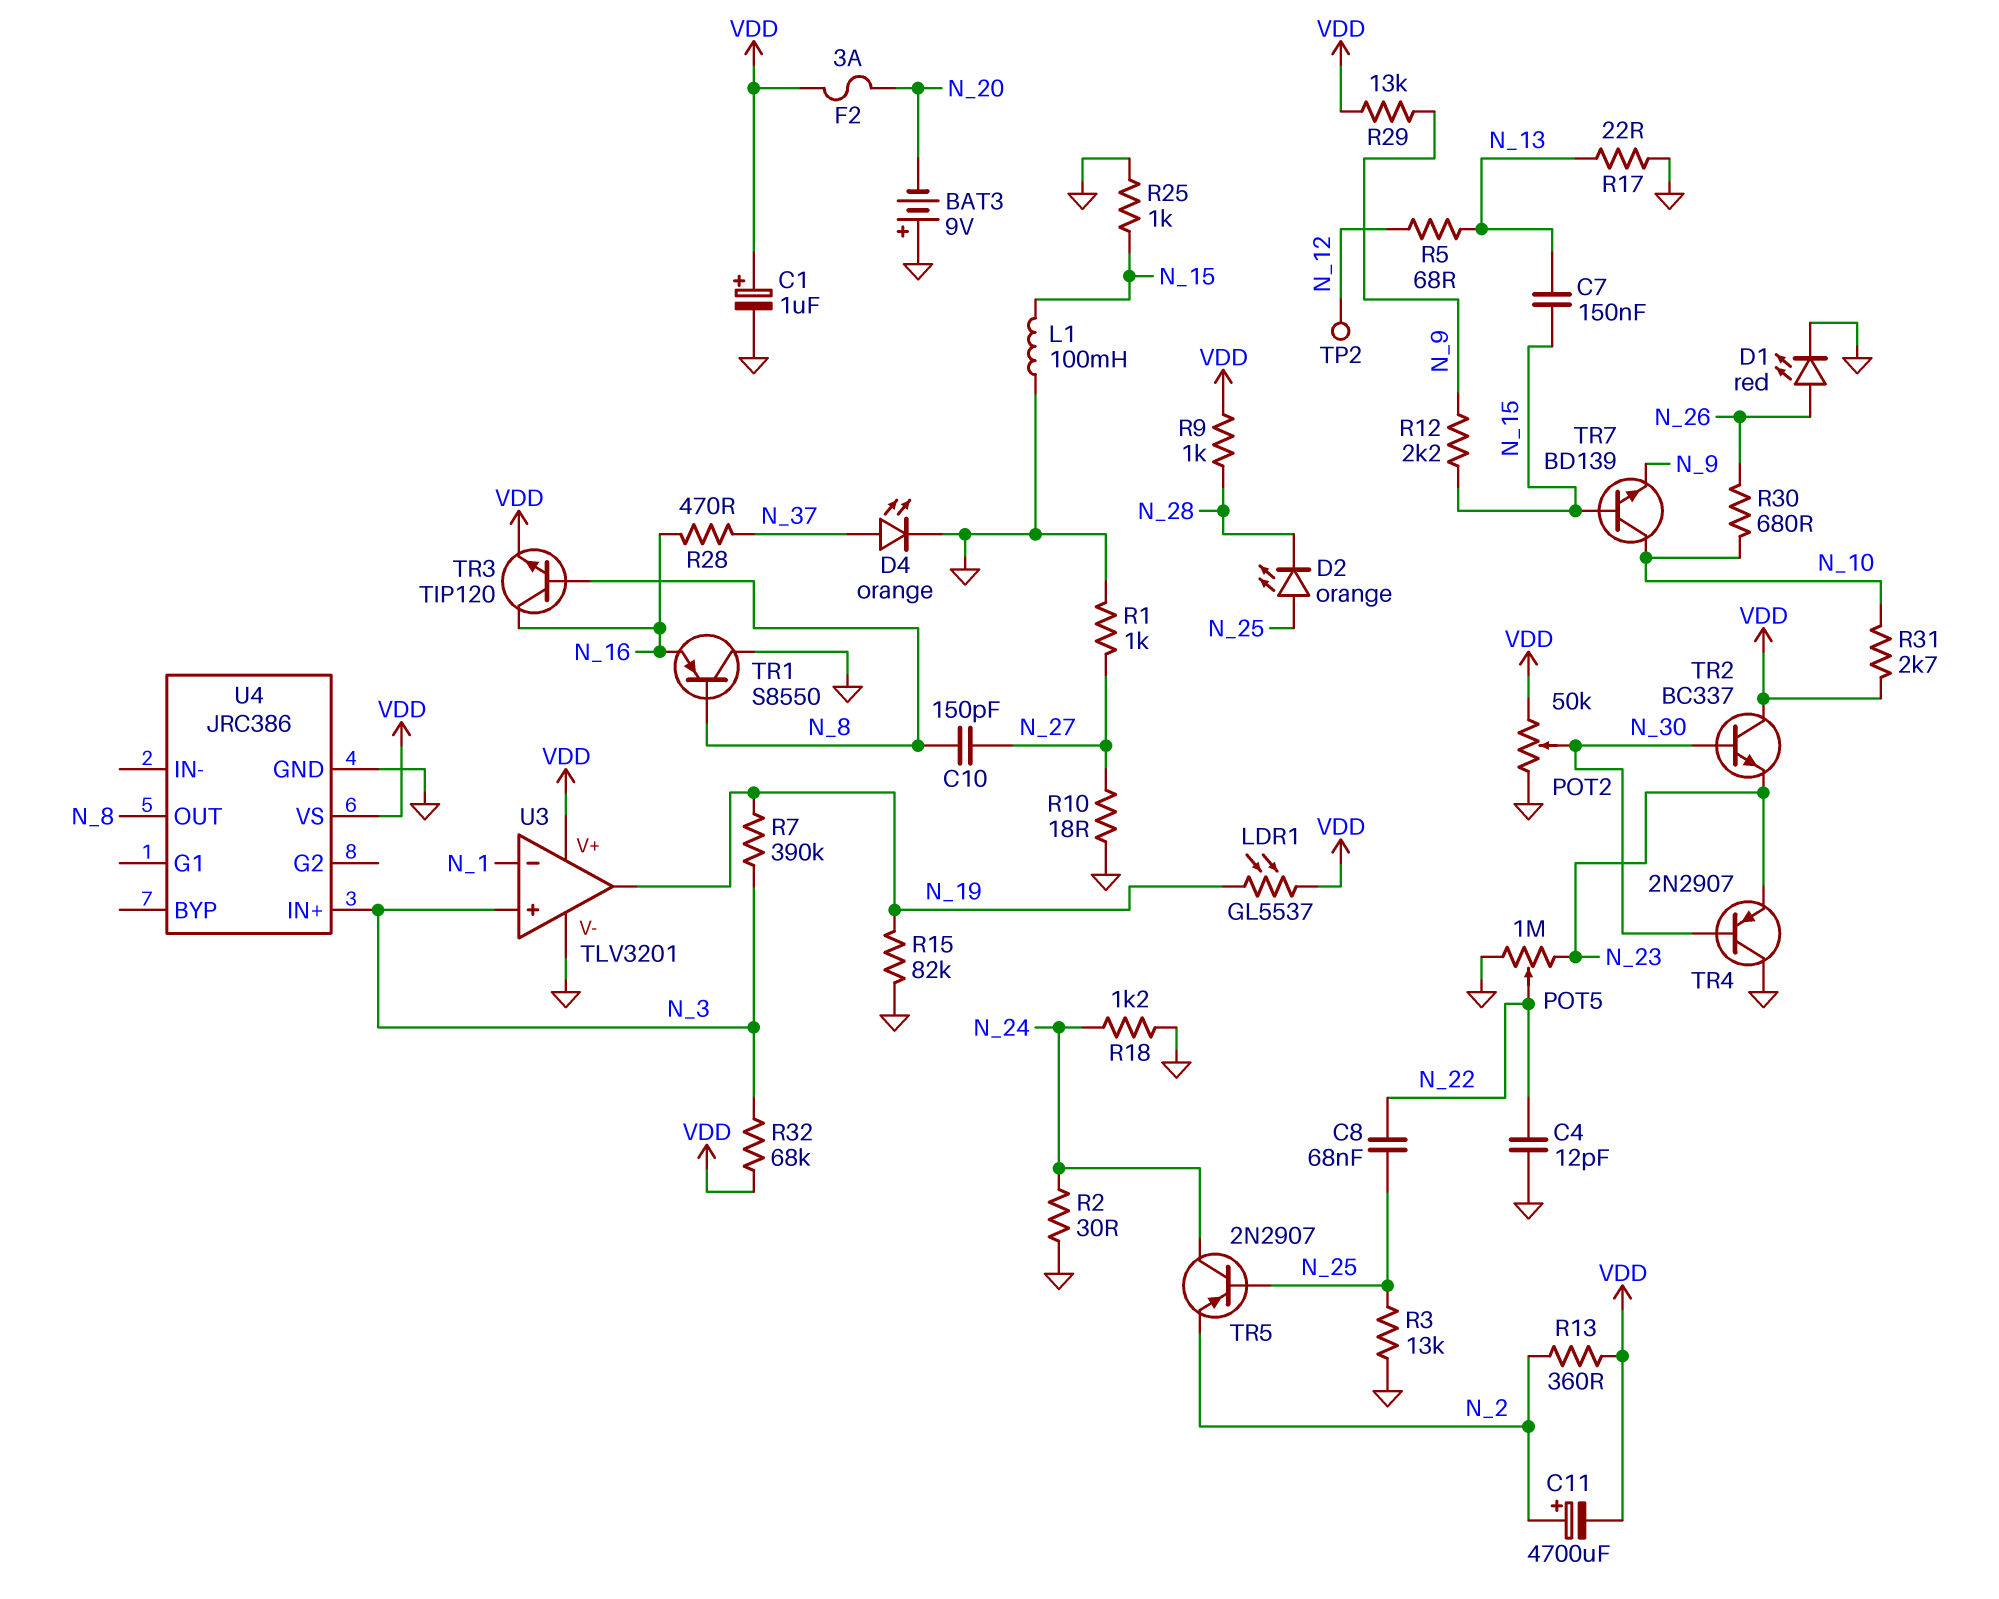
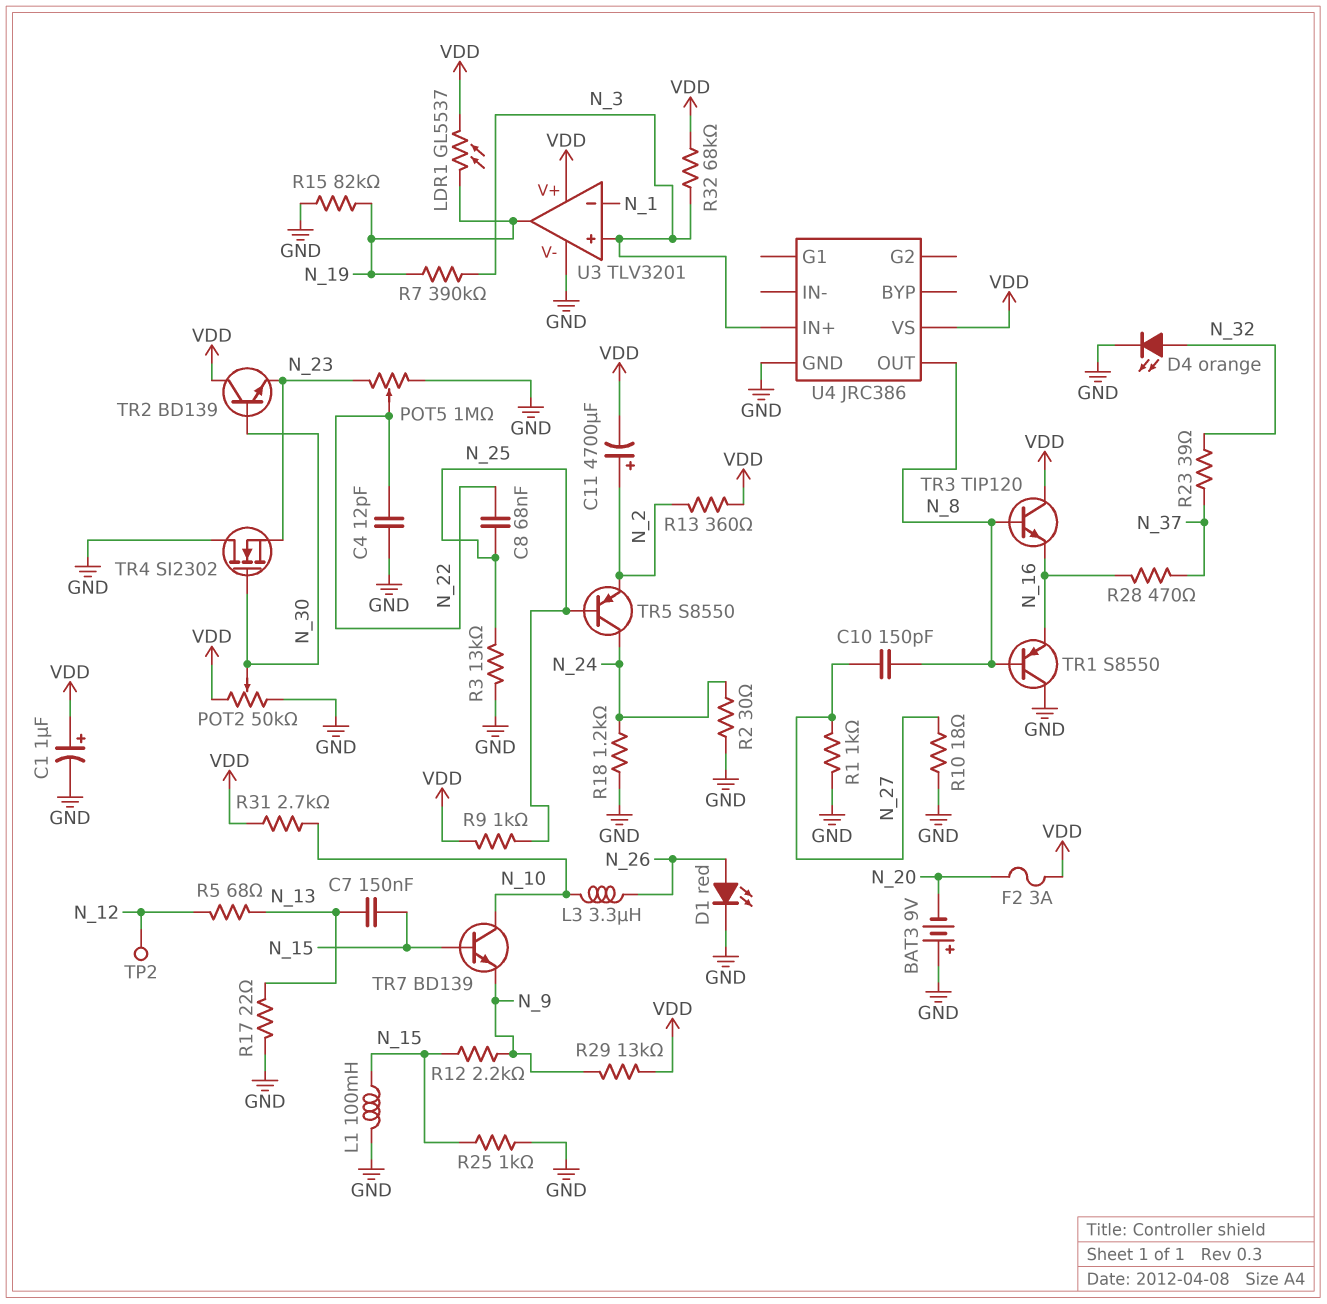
D2: LED orange (A N_25, K N_28) -> none
D4: LED orange (A N_37, K GND) -> LED orange (A N_32, K GND)
L3: none -> 3.3uH (N_10, N_26)
R9: 1k (N_28, VDD) -> 1k (N_25, VDD)
R23: none -> 39 (N_32, N_37)
R30: 680 (N_10, N_26) -> none
TR2: NPN BC337 (B N_30, C VDD, E N_23) -> NPN BD139 (B N_30, C VDD, E N_23)
TR3: NPN TIP120 (B N_8, C N_16, E VDD) -> NPN TIP120 (B N_8, C VDD, E N_16)
TR4: PNP 2N2907 (B N_30, C GND, E N_23) -> NMOS SI2302 (G N_30, D GND, S N_23)
TR5: PNP 2N2907 (B N_25, C N_24, E N_2) -> PNP S8550 (B N_25, C N_24, E N_2)

